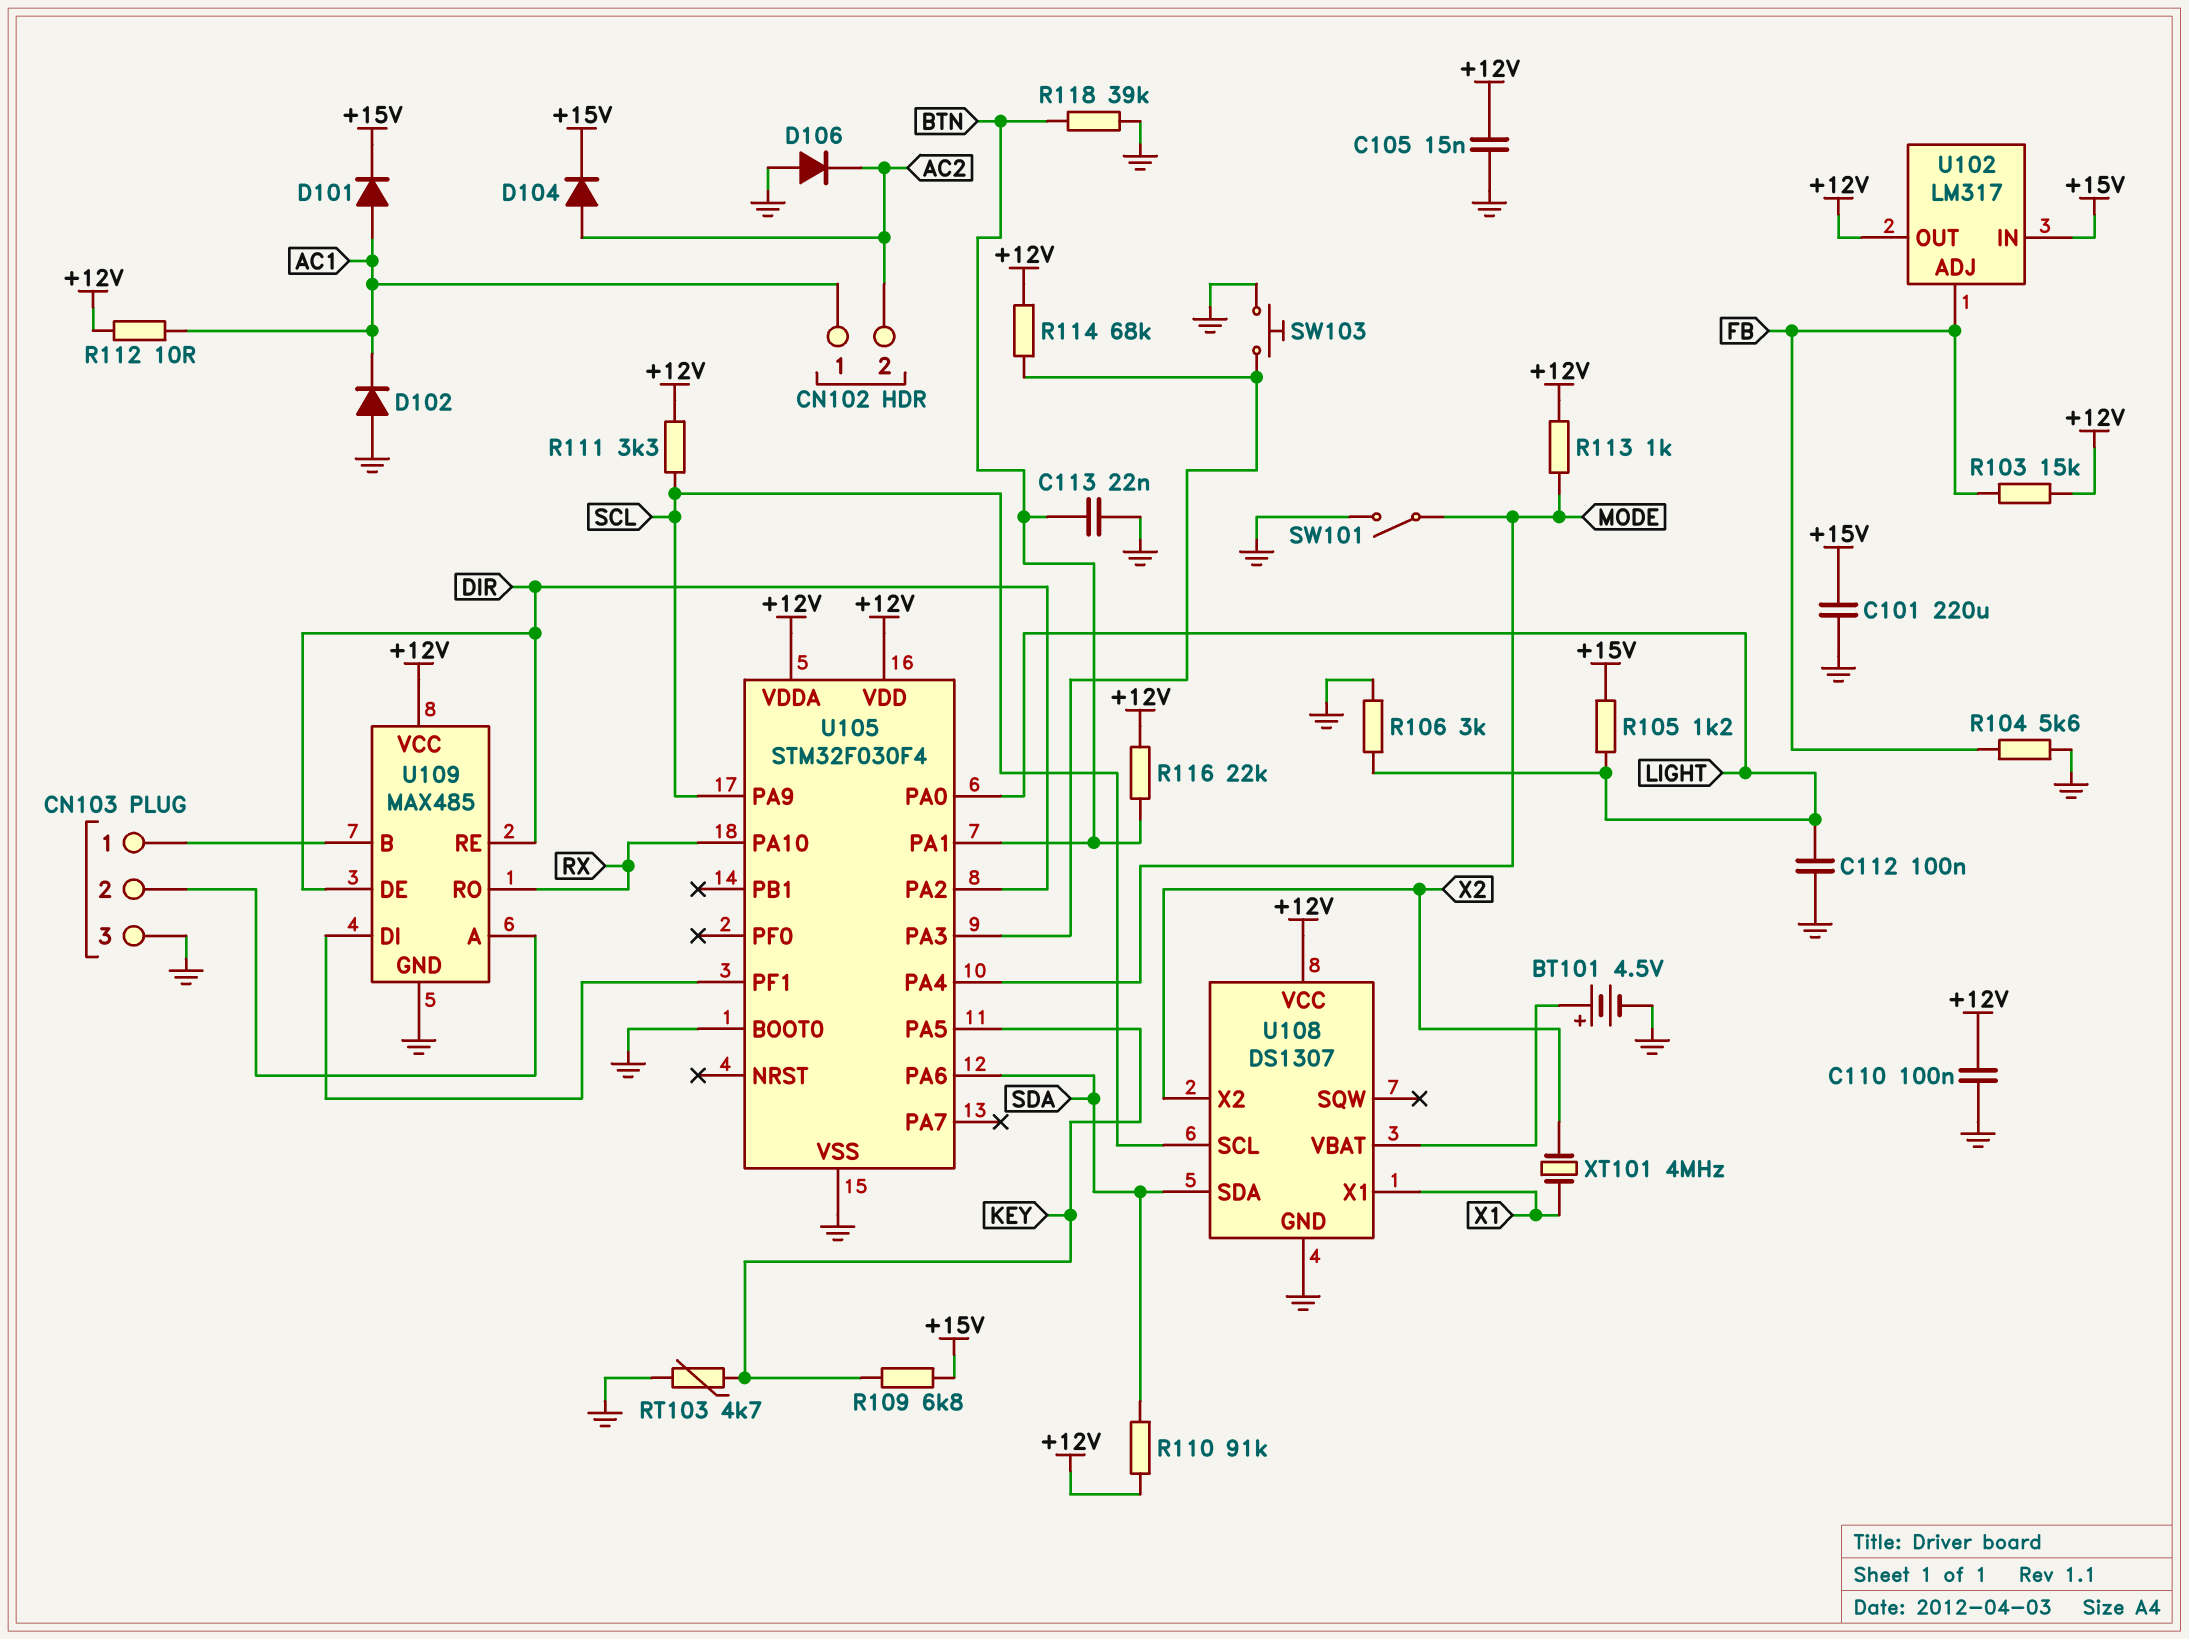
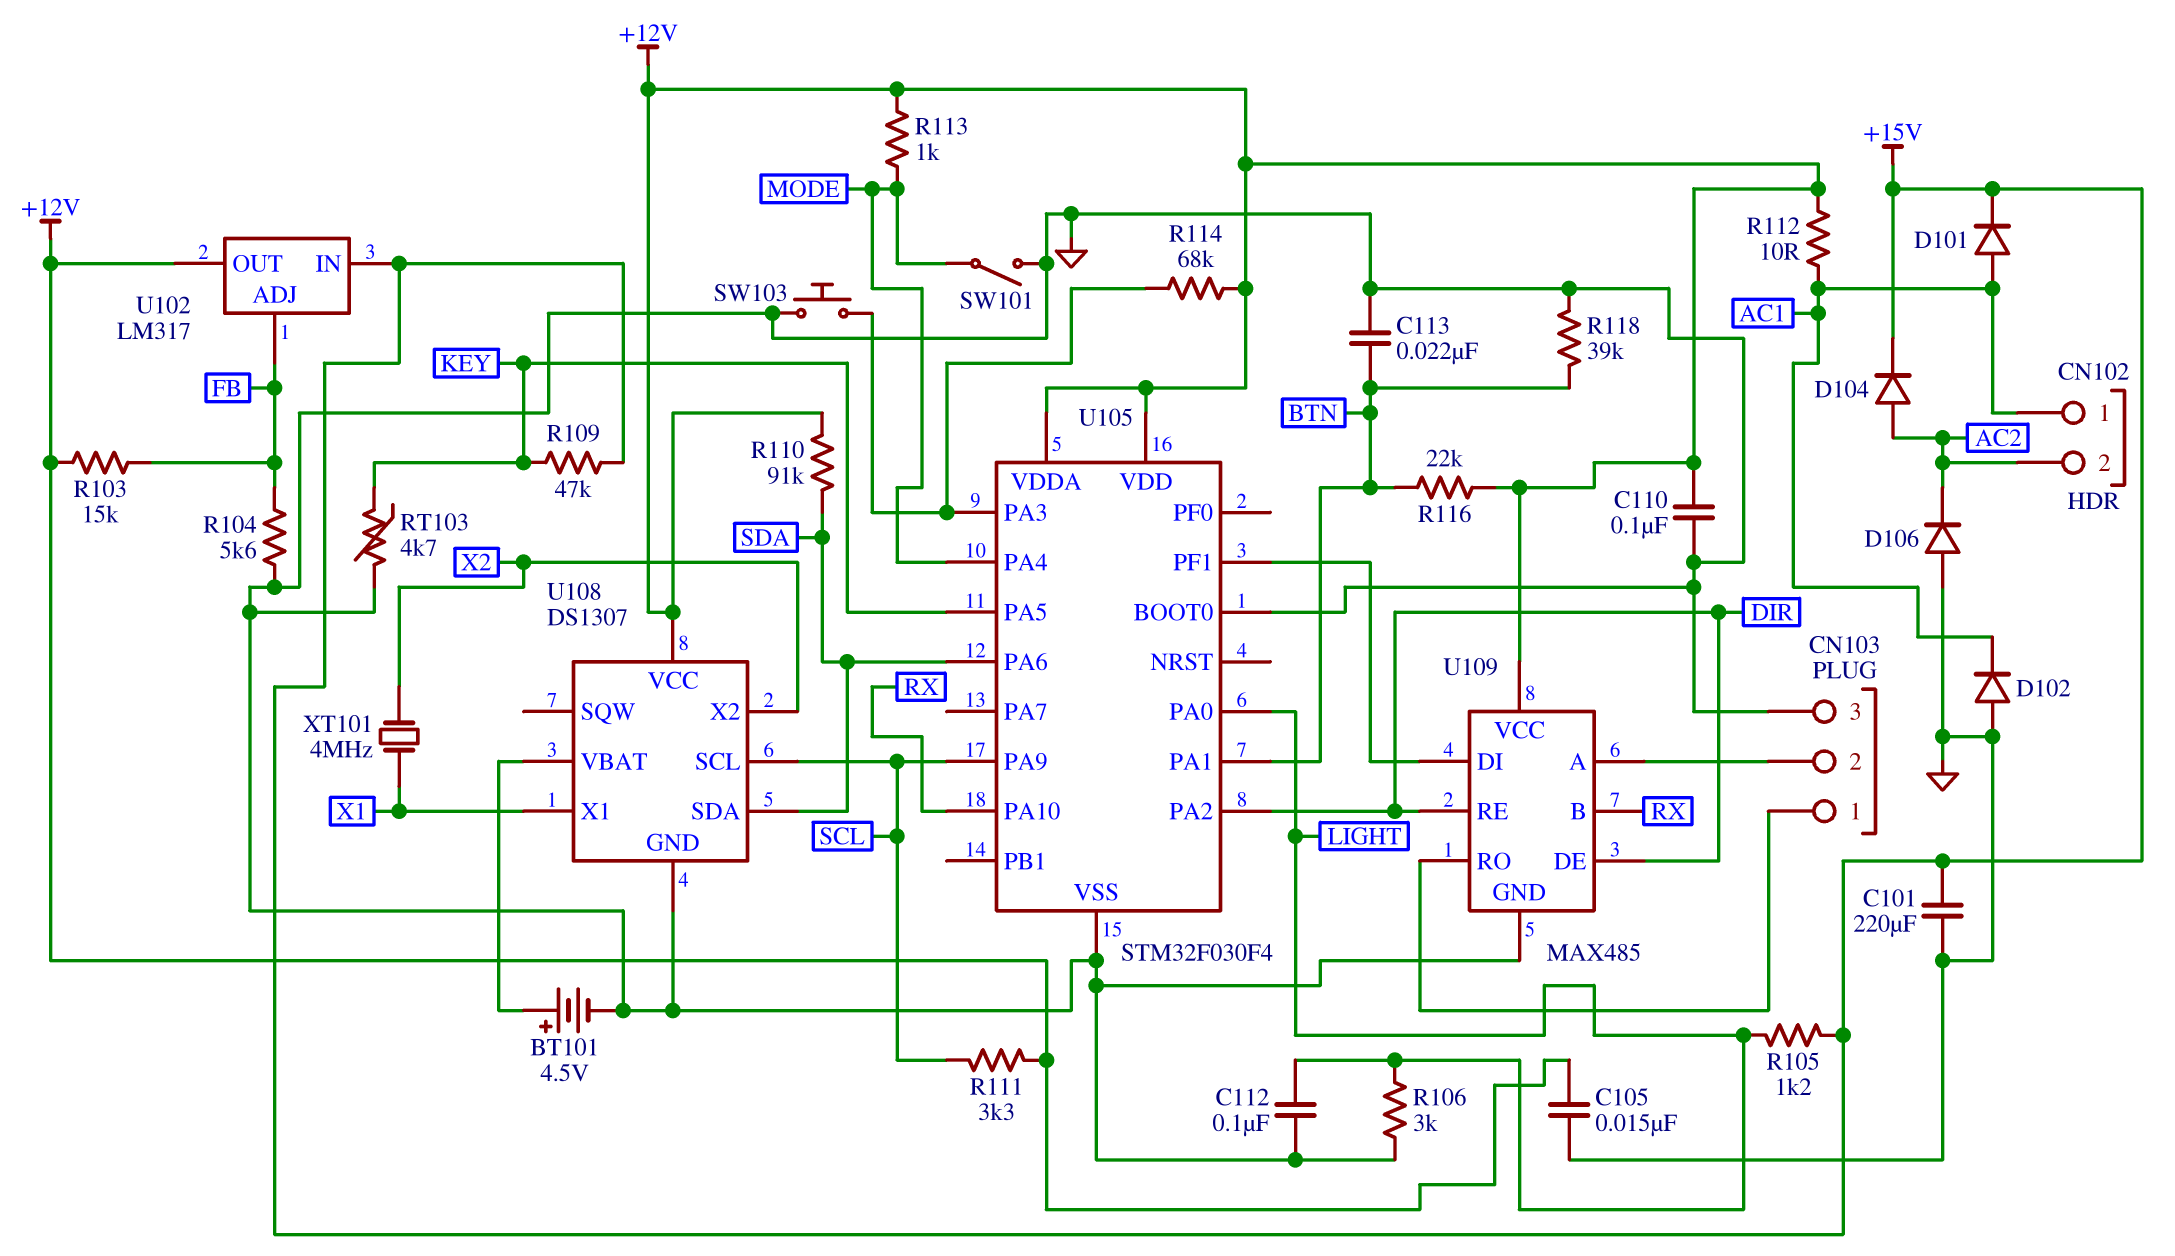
R109: 6.8k (+15V, KEY) -> 47k (+15V, KEY)
U109 pin B: CN103/1 -> RX
U109 pin RO: RX -> CN103/1

